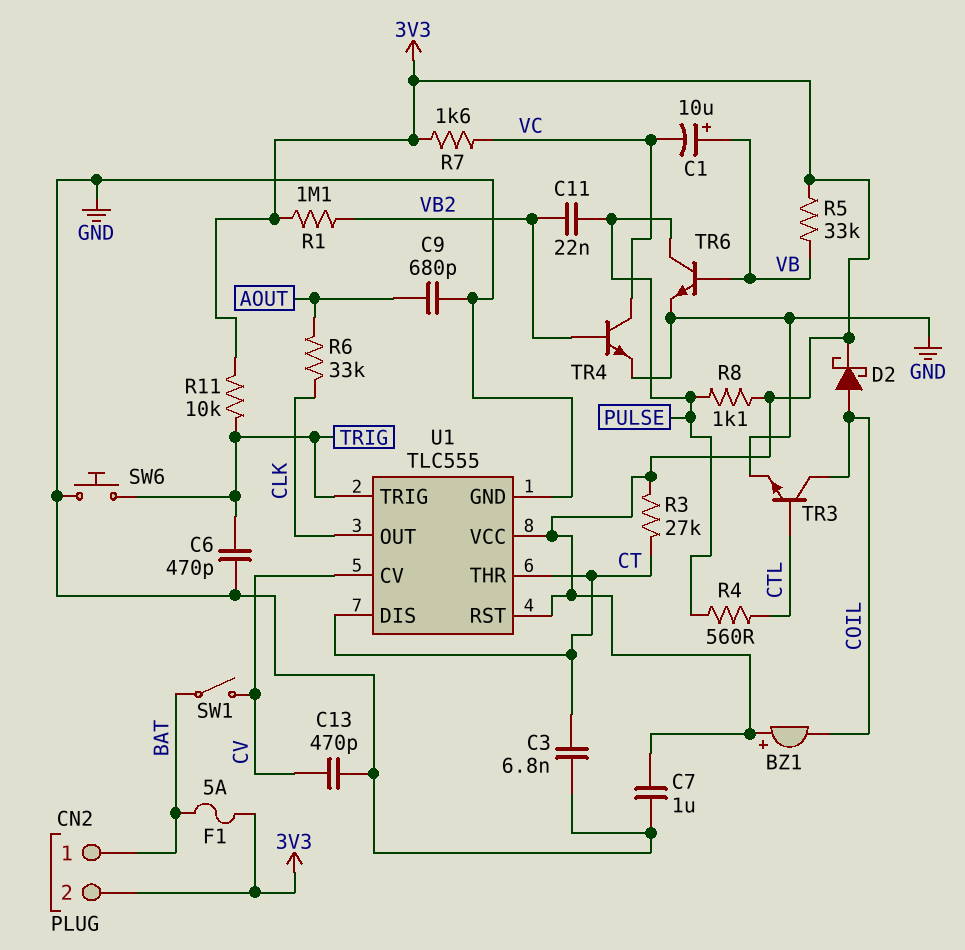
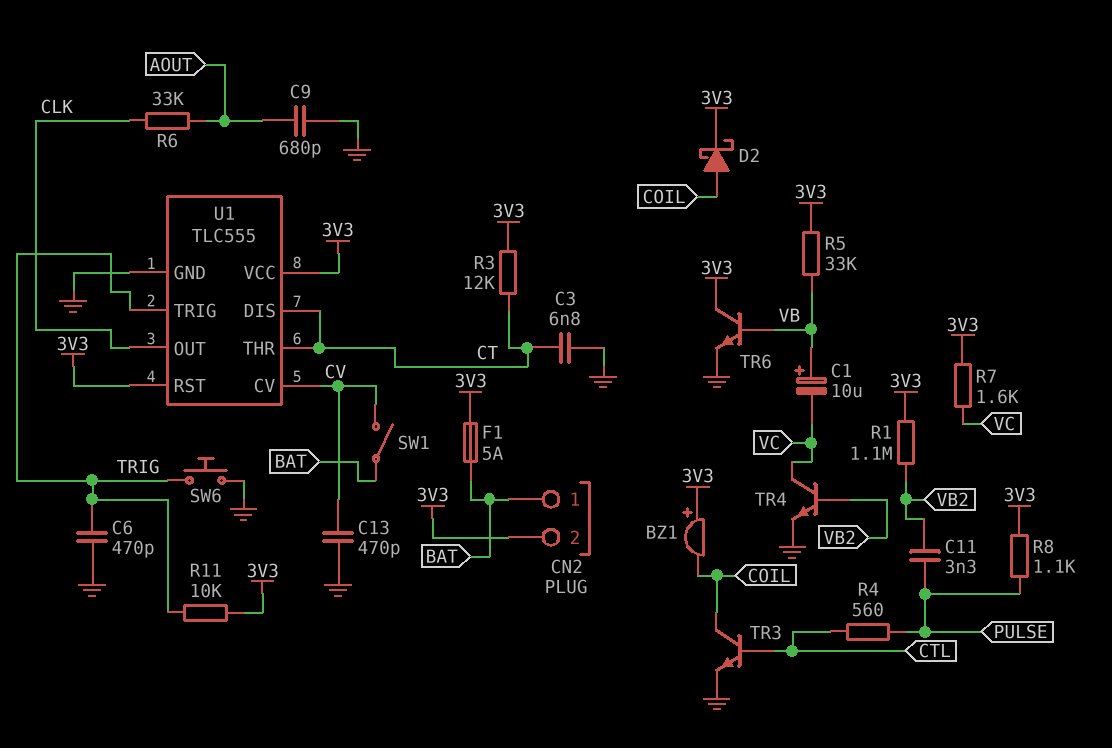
C7: 1uF (3V3, GND) -> none
C11: 22nF (PULSE, VB2) -> 3.3nF (PULSE, VB2)
R3: 27k (3V3, CT) -> 12k (3V3, CT)
TR6: NPN (B VB, C PULSE, E GND) -> NPN (B VB, C 3V3, E GND)

